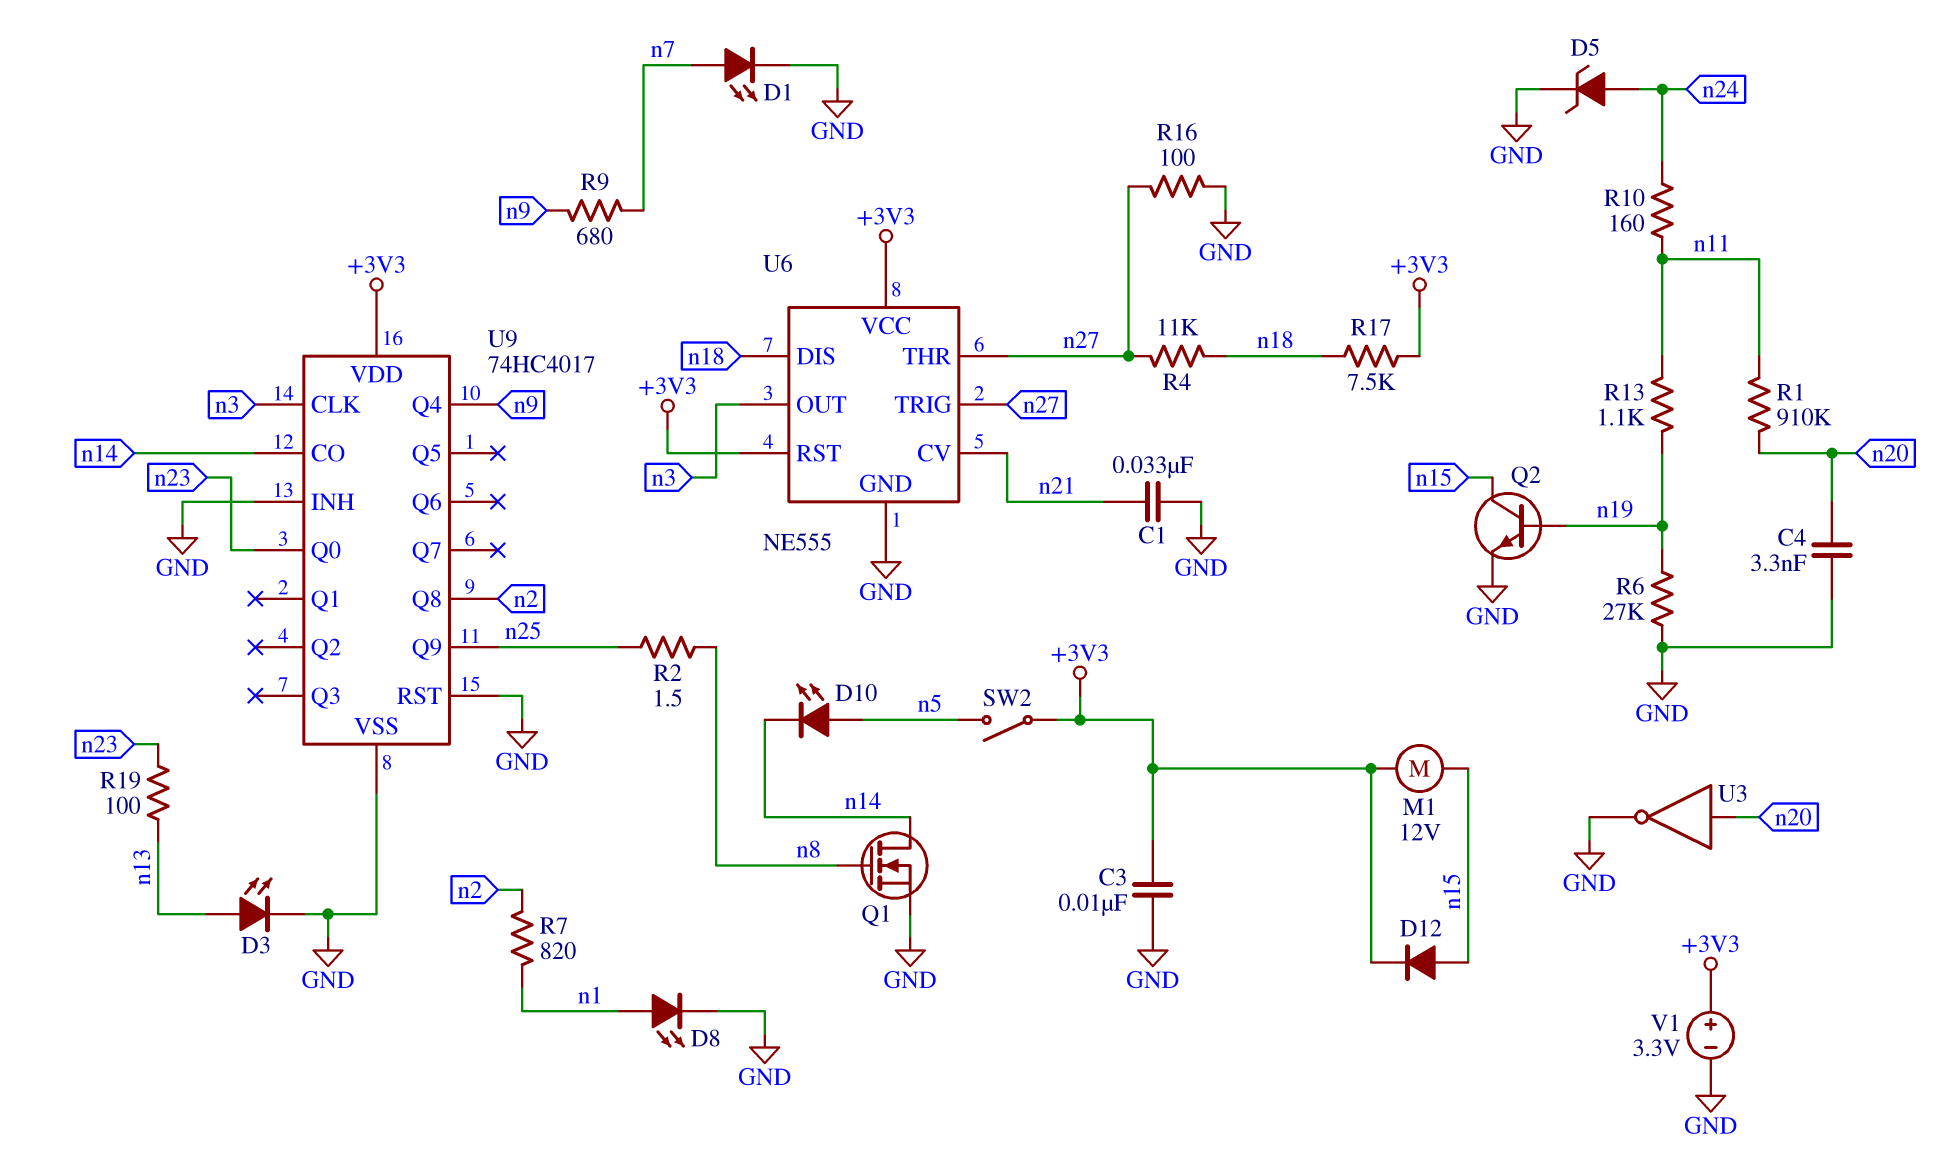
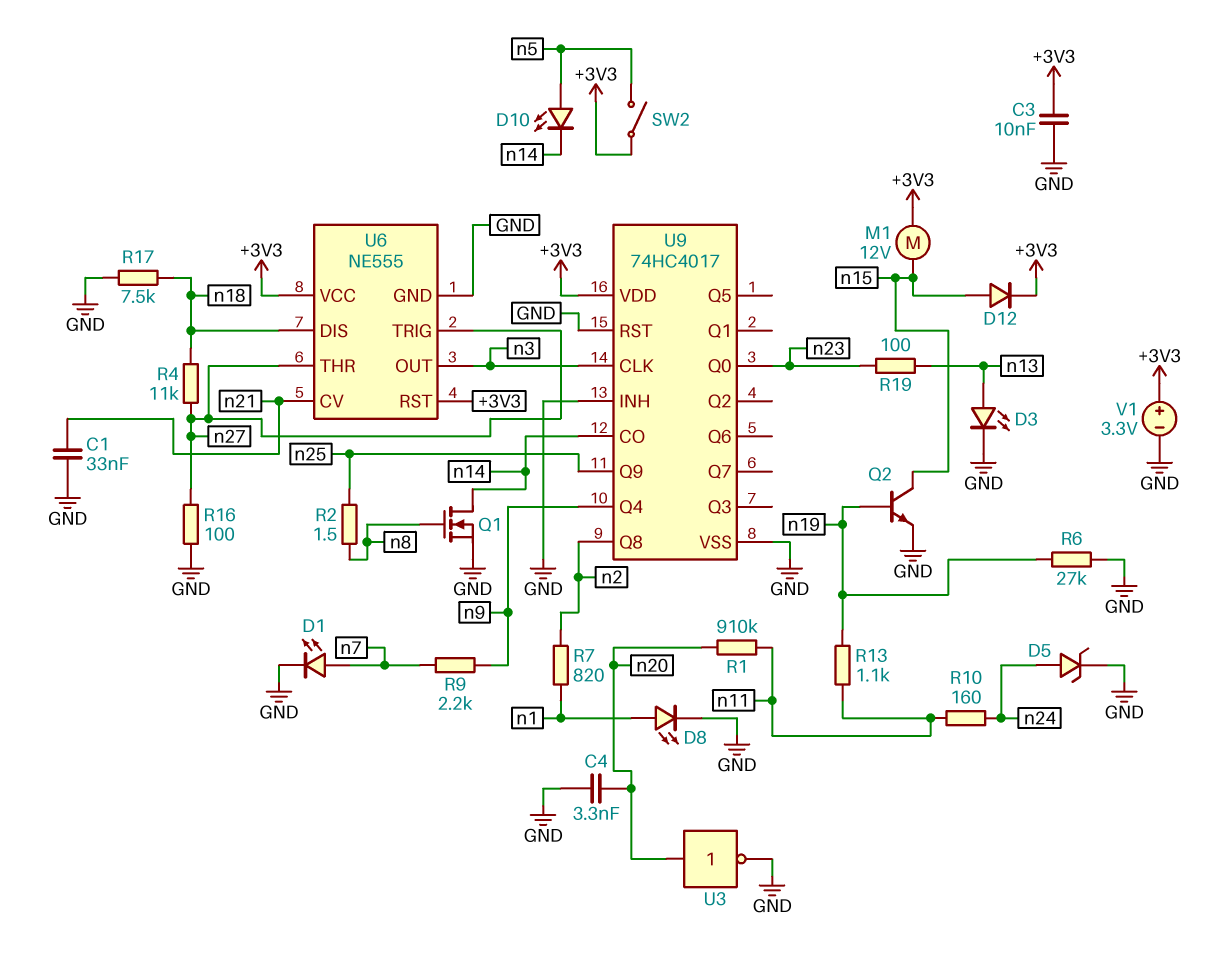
R9: 680 (n7, n9) -> 2.2k (n7, n9)
R17: 7.5k (+3V3, n18) -> 7.5k (GND, n18)

